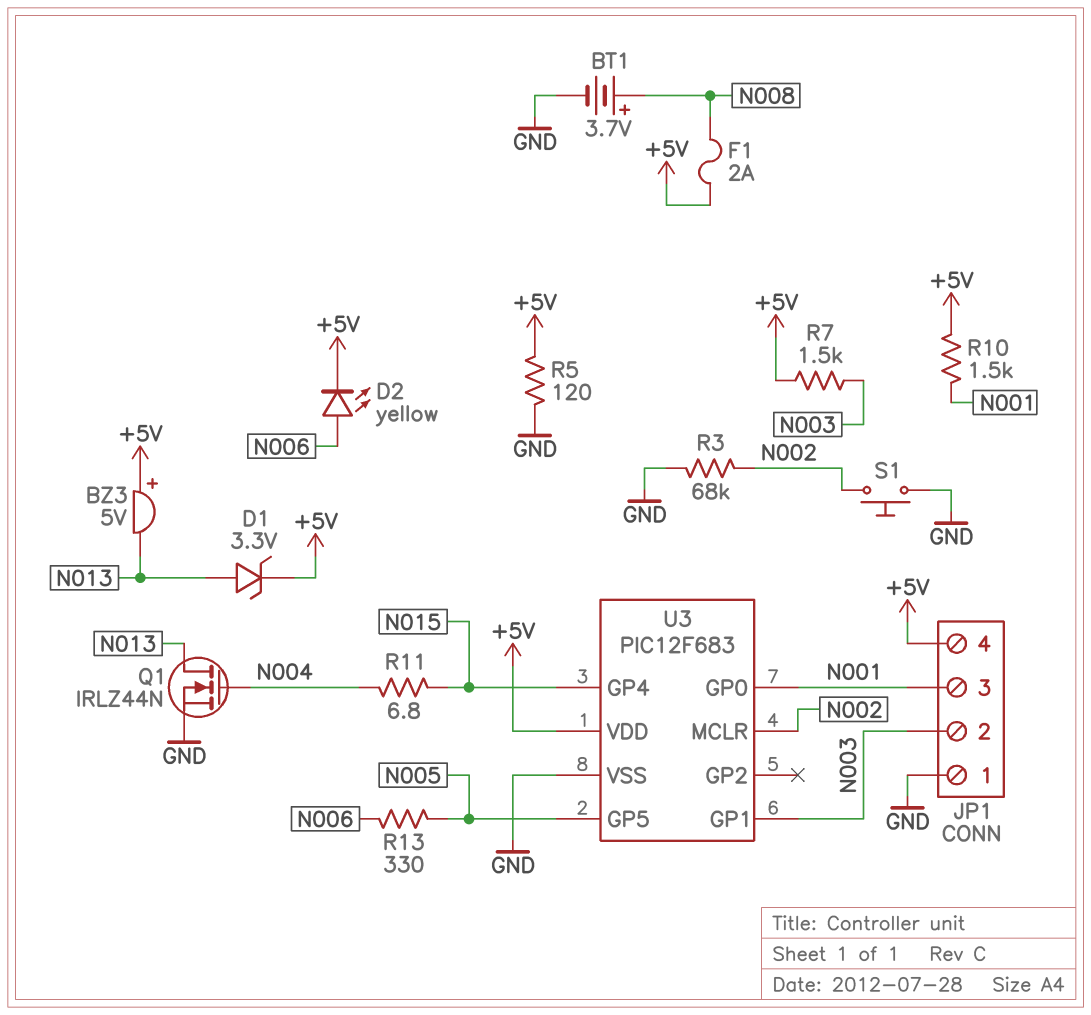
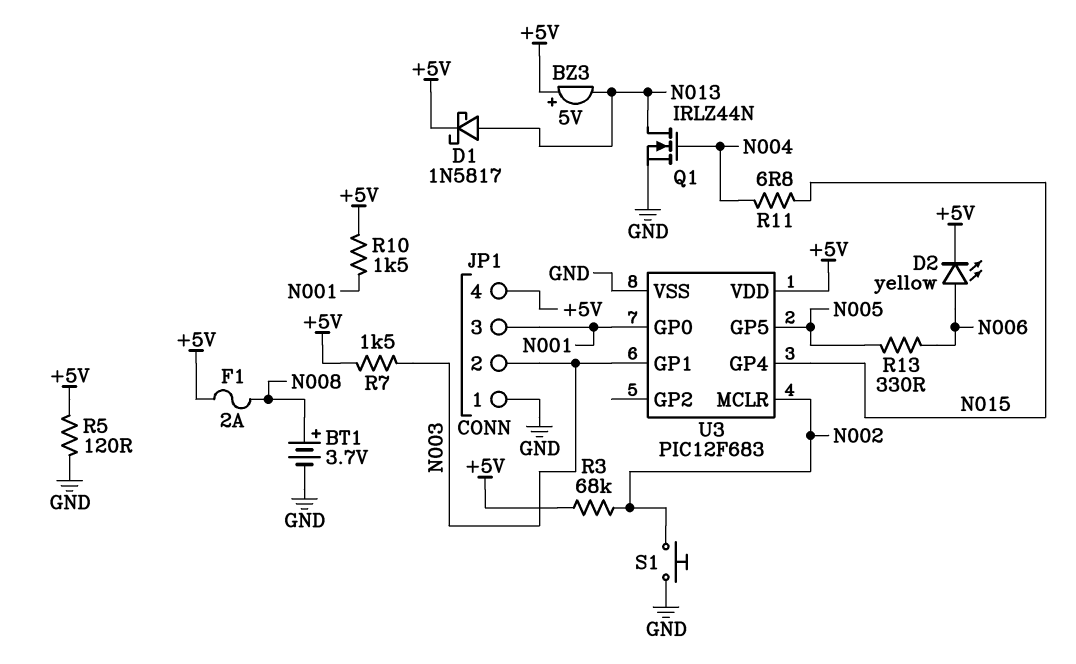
D1: zener 3.3V (A N013, K +5V) -> schottky 1N5817 (A N013, K +5V)
R3: 68k (GND, N002) -> 68k (+5V, N002)

